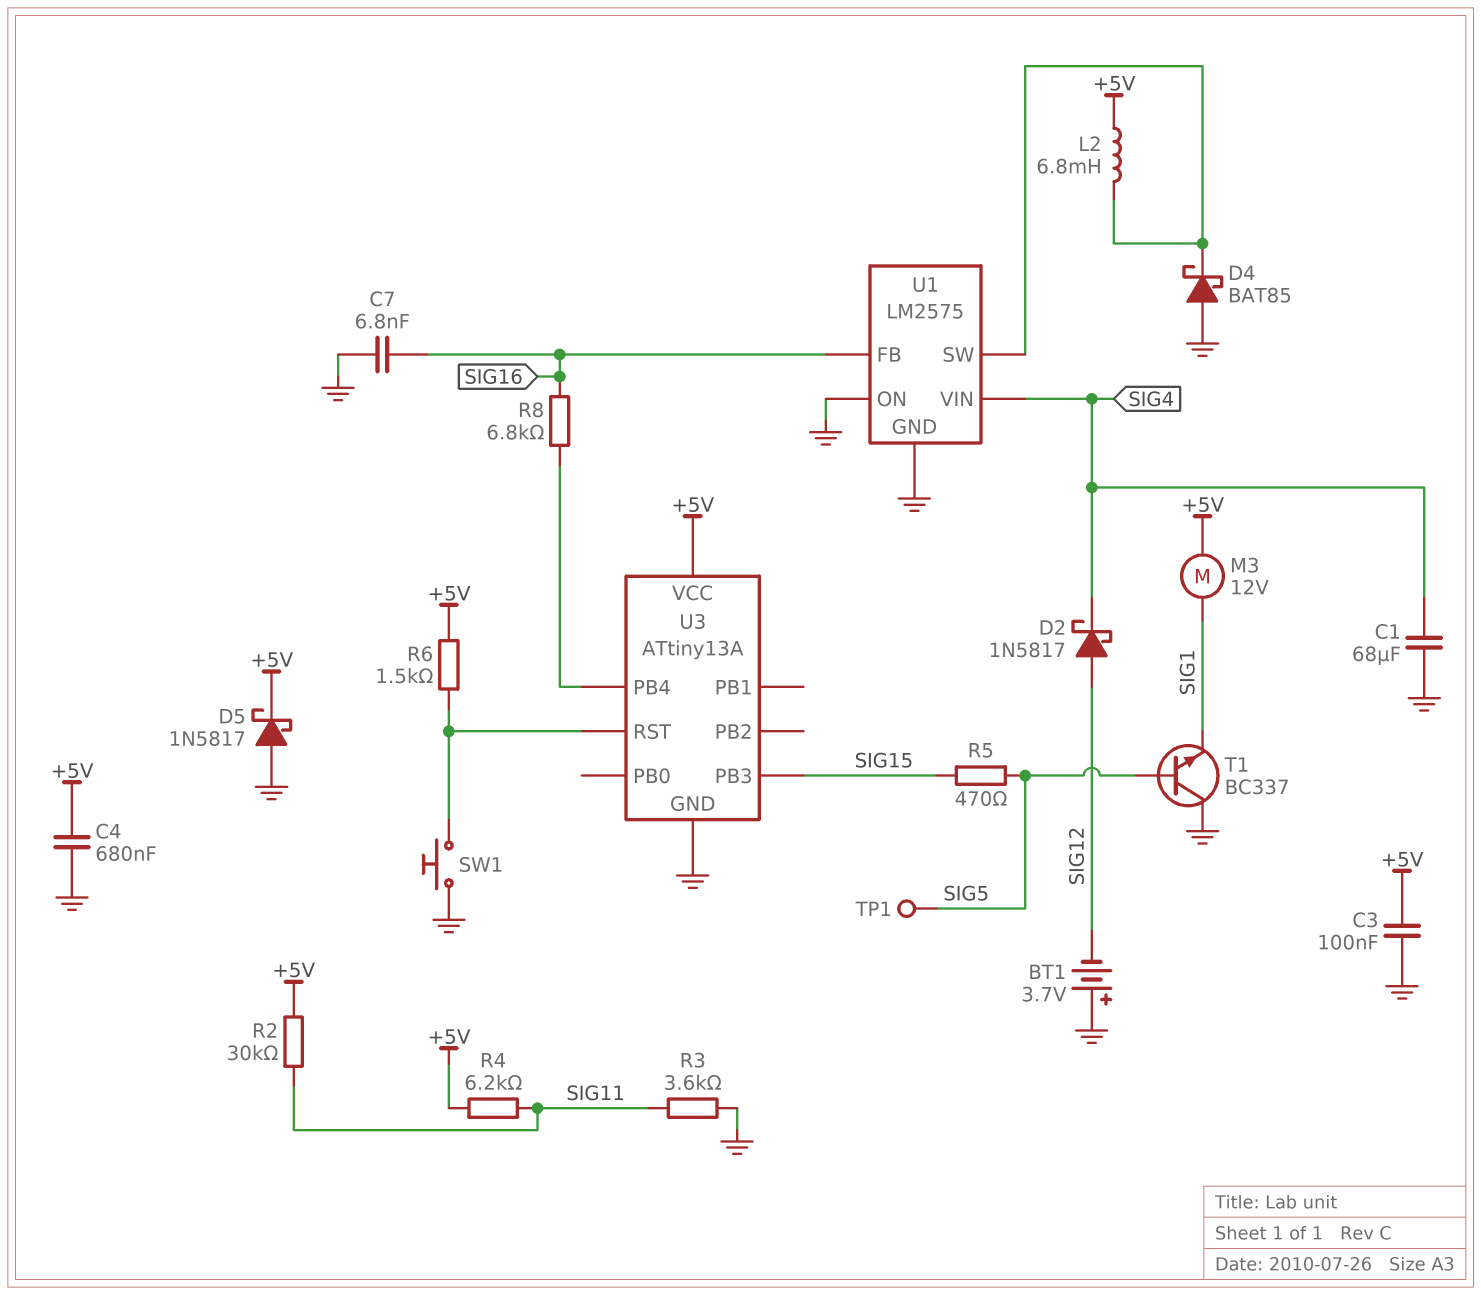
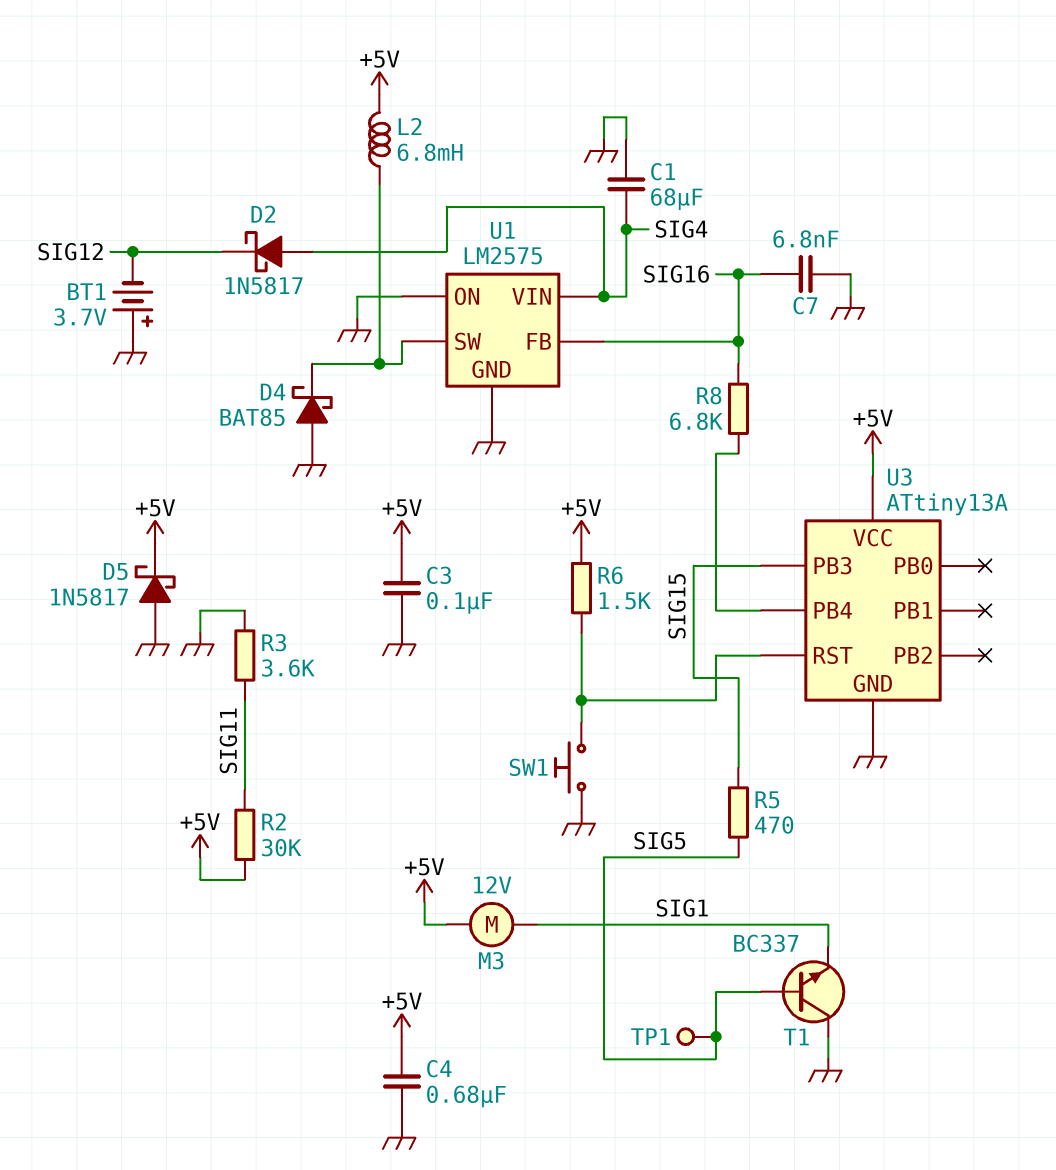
D2: schottky 1N5817 (A SIG12, K SIG4) -> schottky 1N5817 (A SIG4, K SIG12)
R4: 6.2k (+5V, SIG11) -> none

